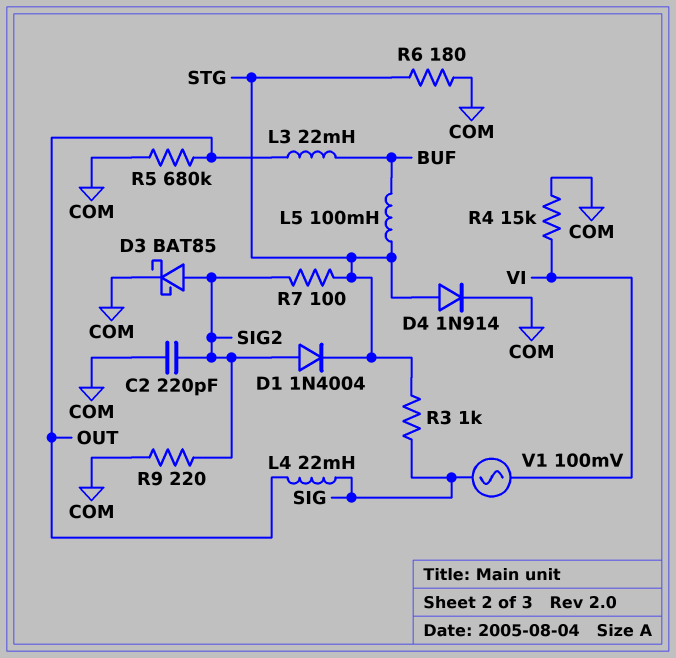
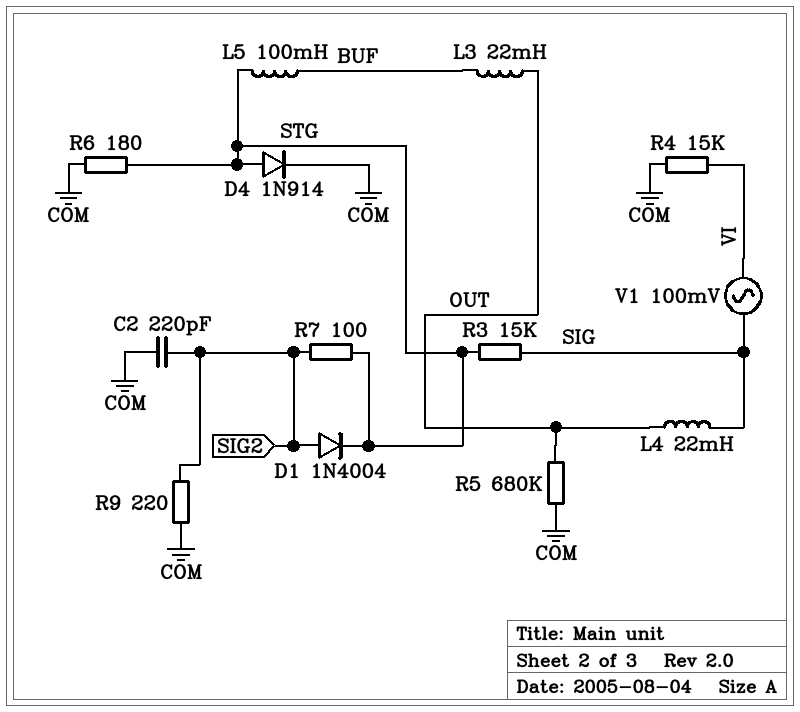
D3: schottky BAT85 (A SIG2, K COM) -> none
R3: 1k (SIG, STG) -> 15k (SIG, STG)

